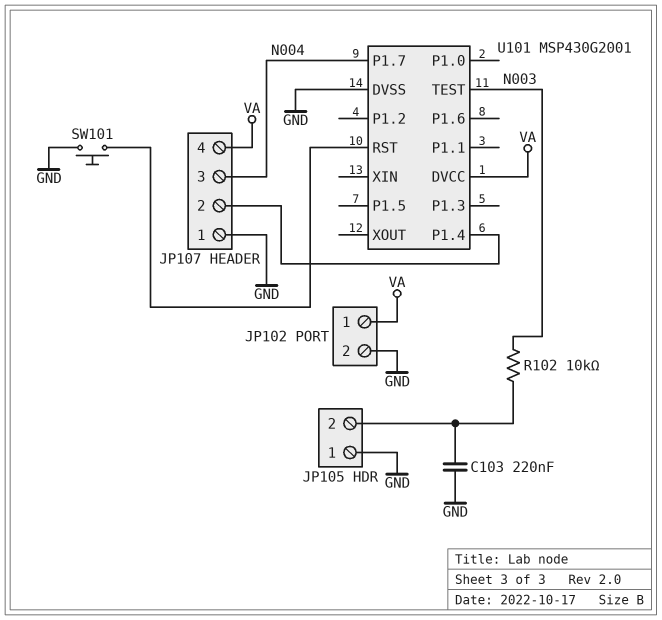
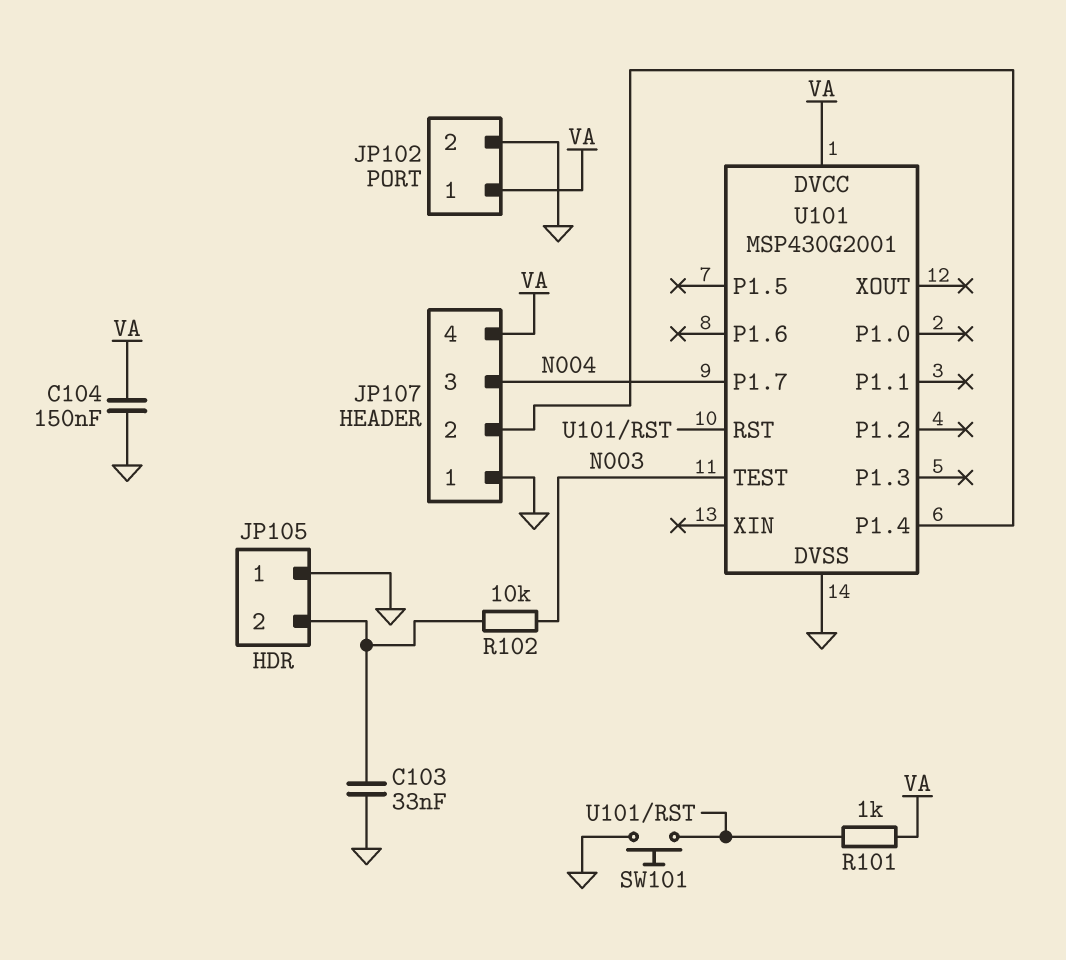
C103: 220nF (GND, JP105/2) -> 33nF (GND, JP105/2)
C104: none -> 150nF (GND, VA)
R101: none -> 1k (U101/RST, VA)

